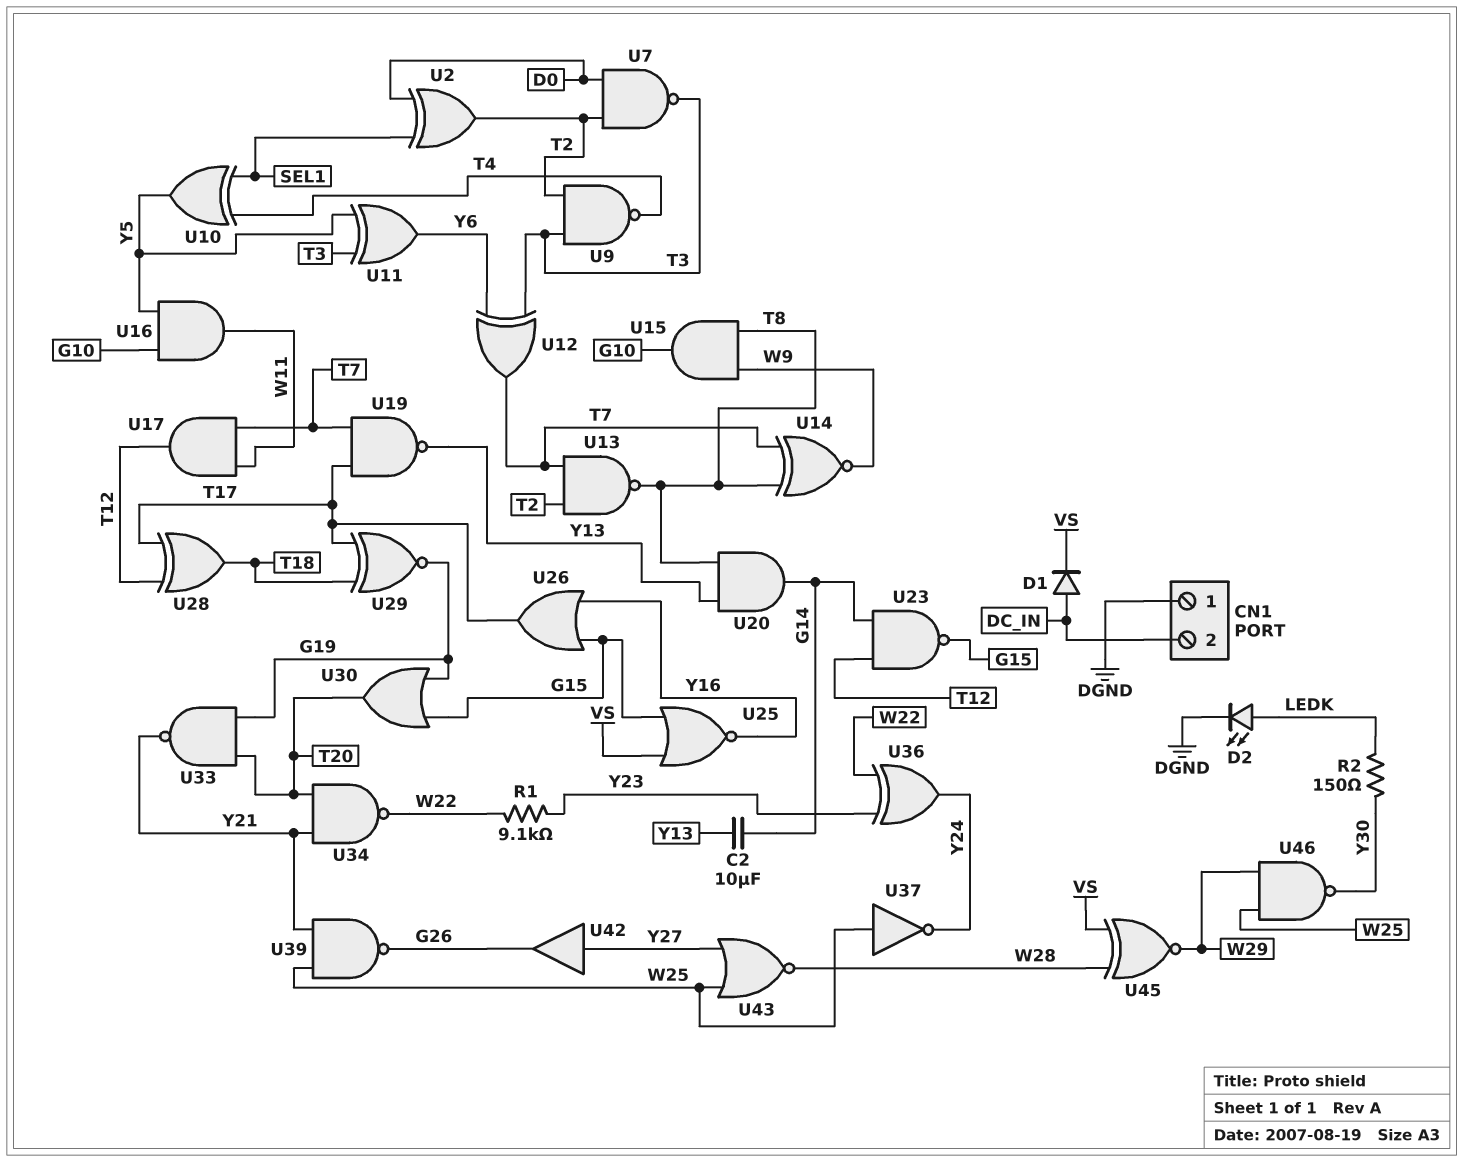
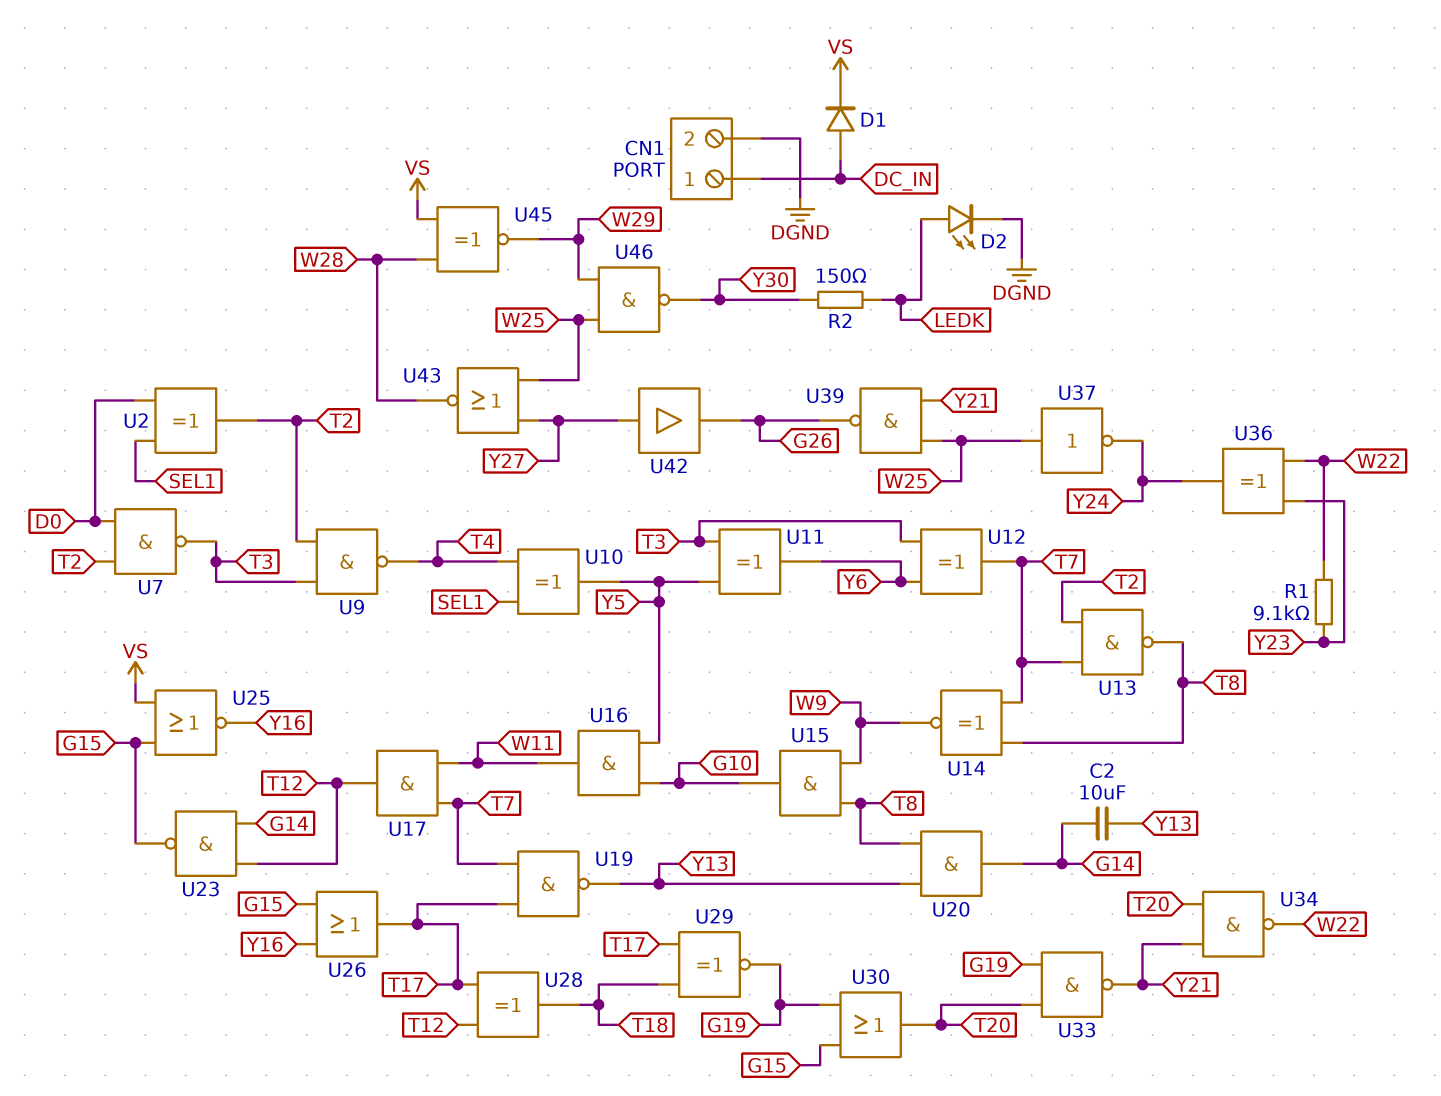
CN1 pin 1: DGND -> DC_IN
CN1 pin 2: DC_IN -> DGND

